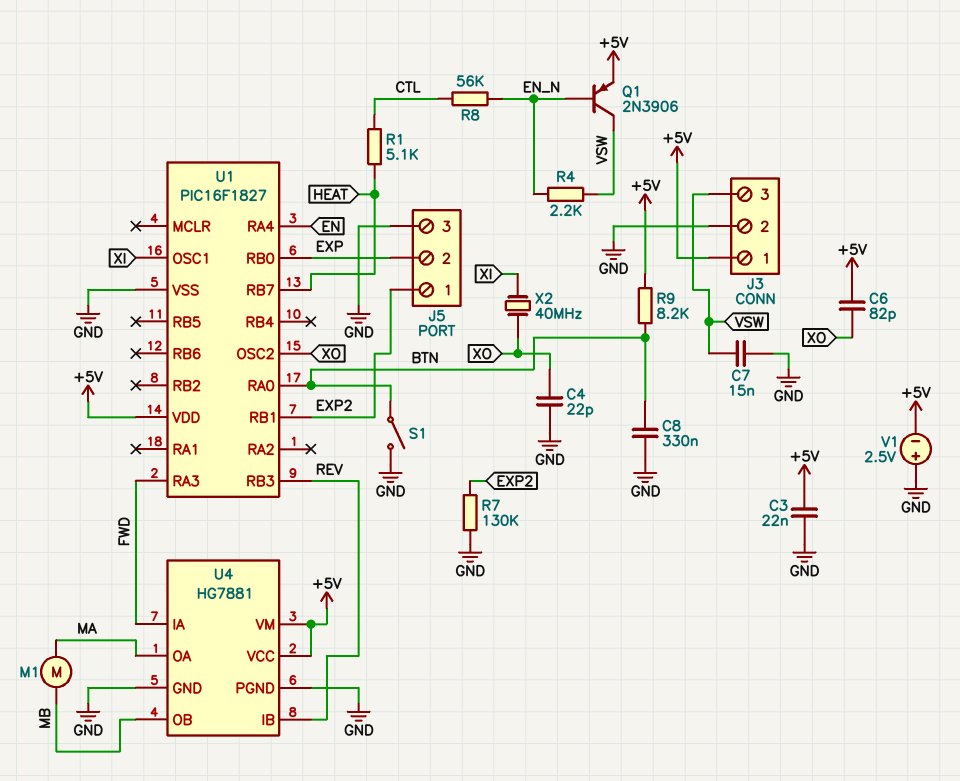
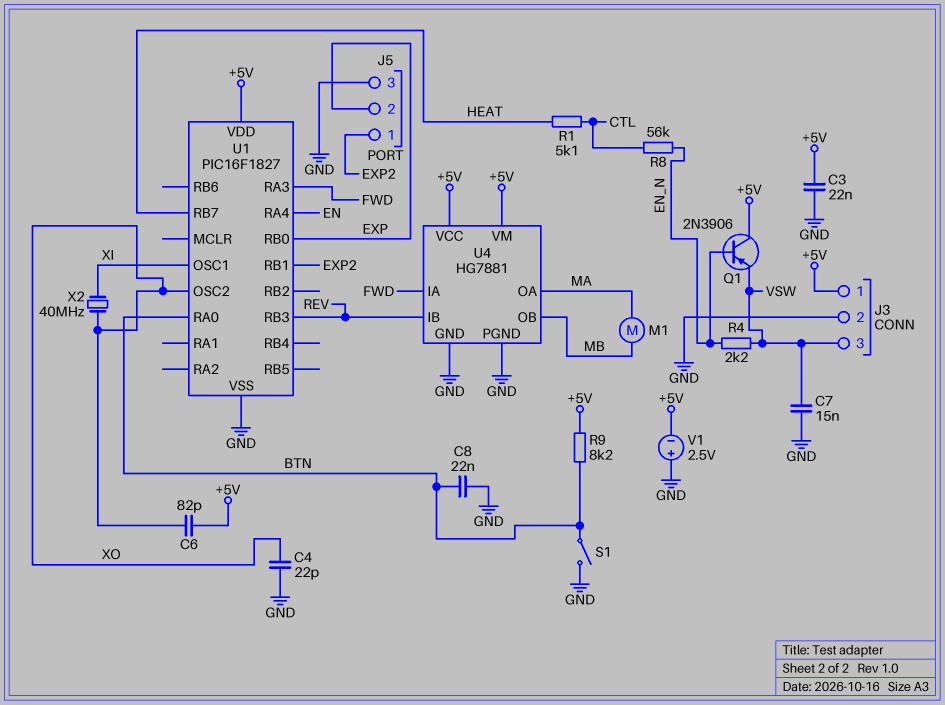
C8: 330nF (BTN, GND) -> 22nF (BTN, GND)
Q1: PNP 2N3906 (B EN_N, C VSW, E +5V) -> PNP 2N3906 (B EN_N, C +5V, E VSW)
R7: 130k (EXP2, GND) -> none

